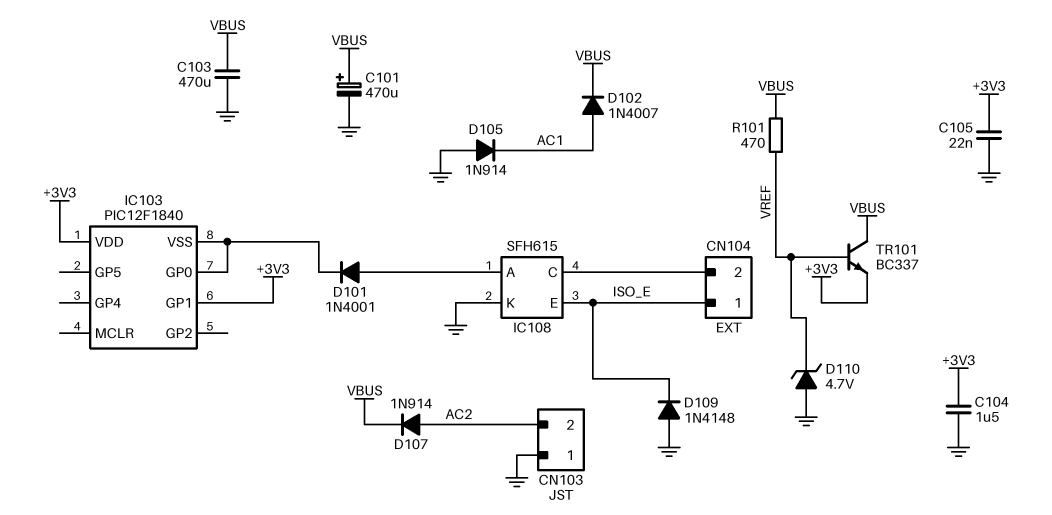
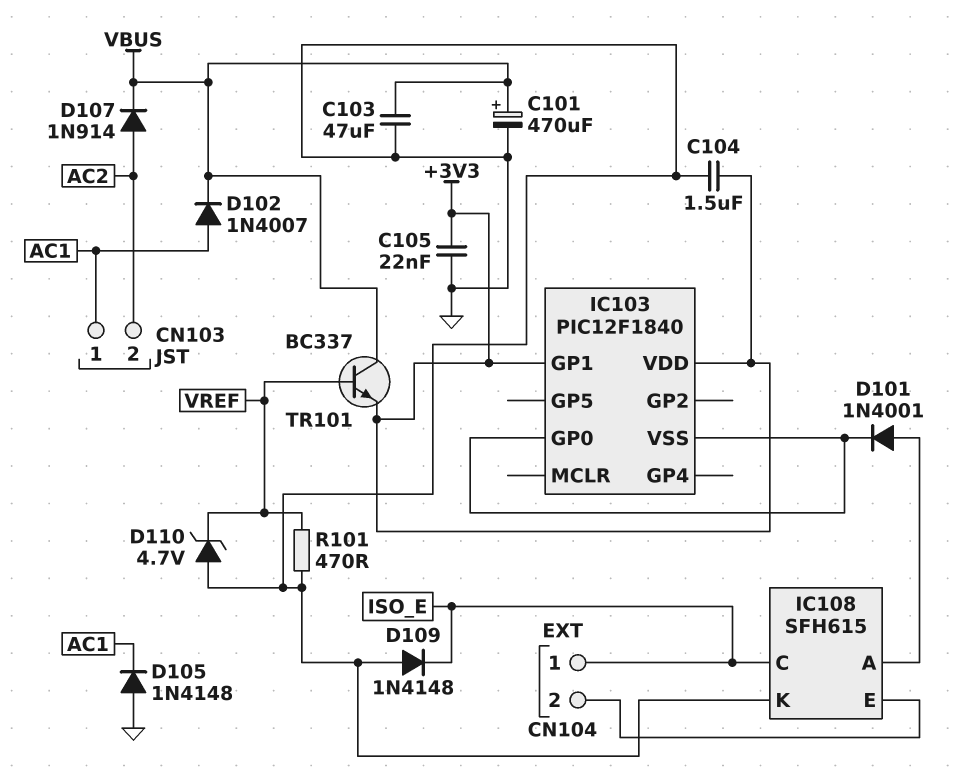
C103: 470uF (GND, VBUS) -> 47uF (GND, VBUS)
CN103 pin 1: GND -> AC1
D105: diode 1N914 (A GND, K AC1) -> diode 1N4148 (A GND, K AC1)
IC108 pin C: CN104/2 -> ISO_E
IC108 pin E: ISO_E -> CN104/2
R101: 470 (VBUS, VREF) -> 470 (GND, VREF)

